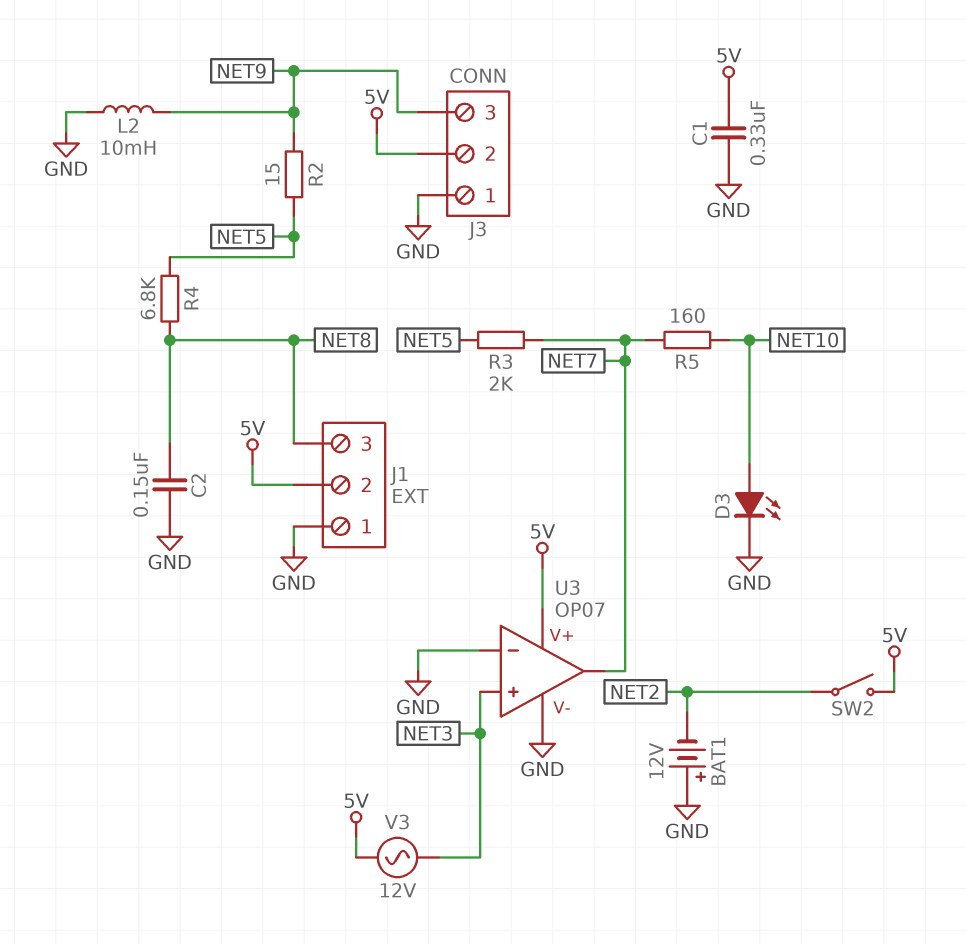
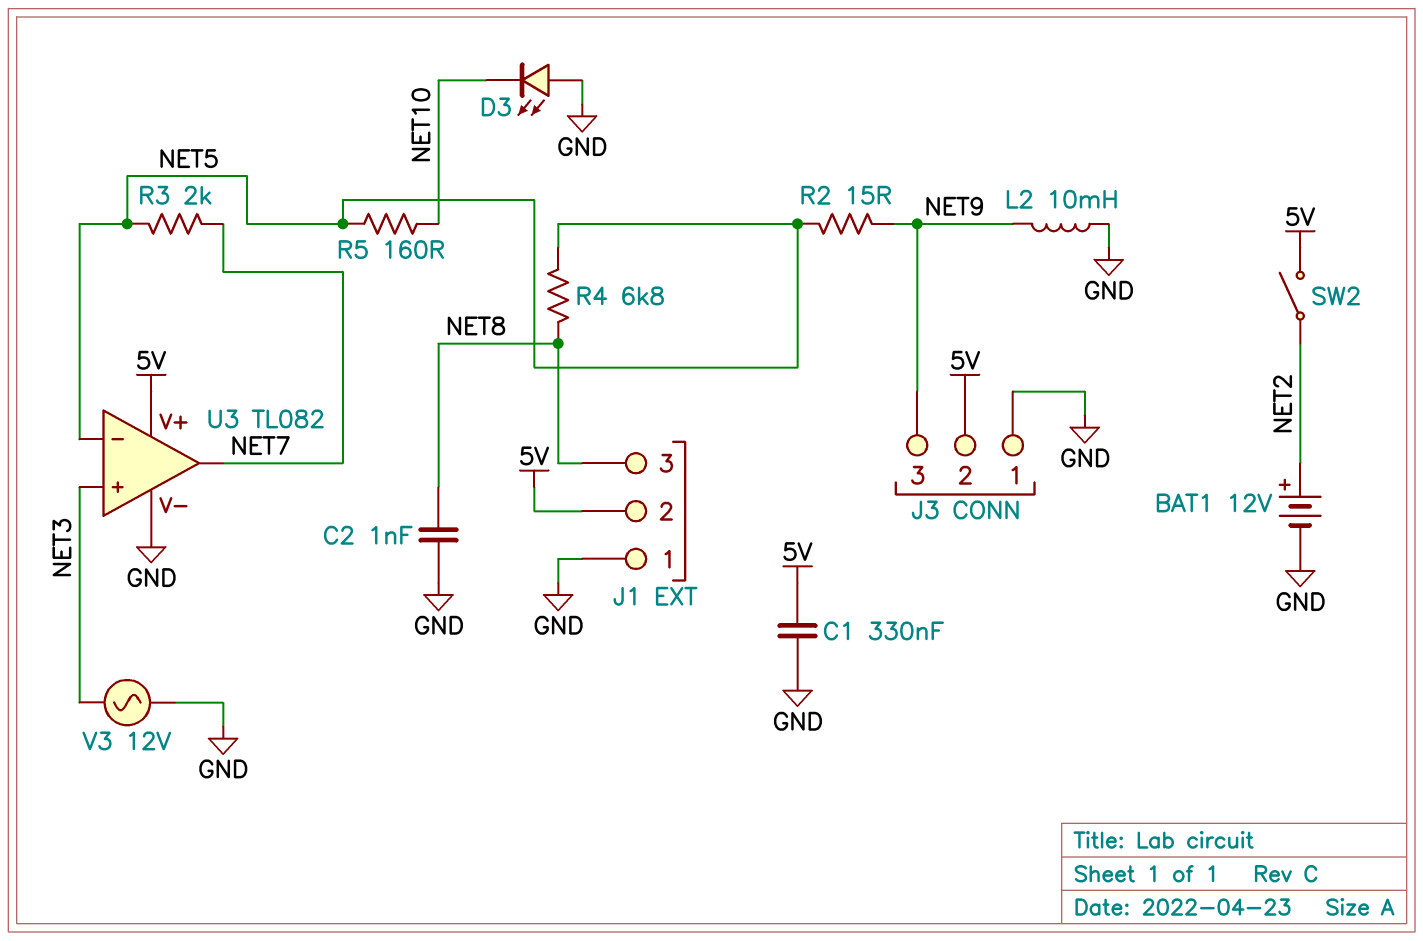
BAT1: 12V (plus GND, minus NET2) -> 12V (plus NET2, minus GND)
C2: 150nF (GND, NET8) -> 1nF (GND, NET8)
D3: LED (A NET10, K GND) -> LED (A GND, K NET10)
R5: 160 (NET7, NET10) -> 160 (NET5, NET10)
U3: OP07 -> TL082
U3 pin in-: GND -> NET5
V3: AC 12V (5V, NET3) -> AC 12V (GND, NET3)

